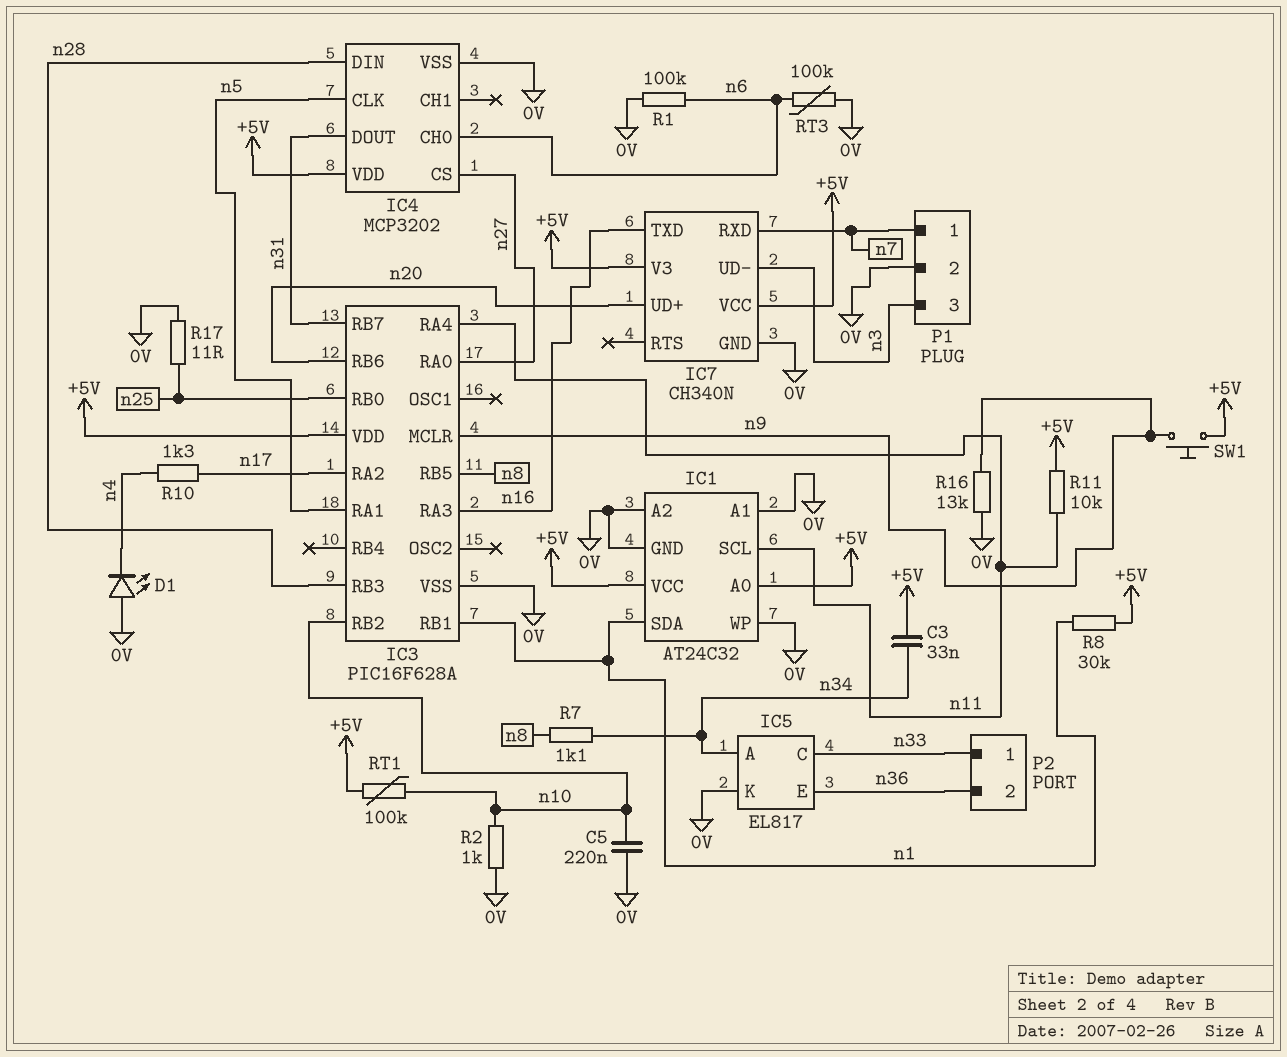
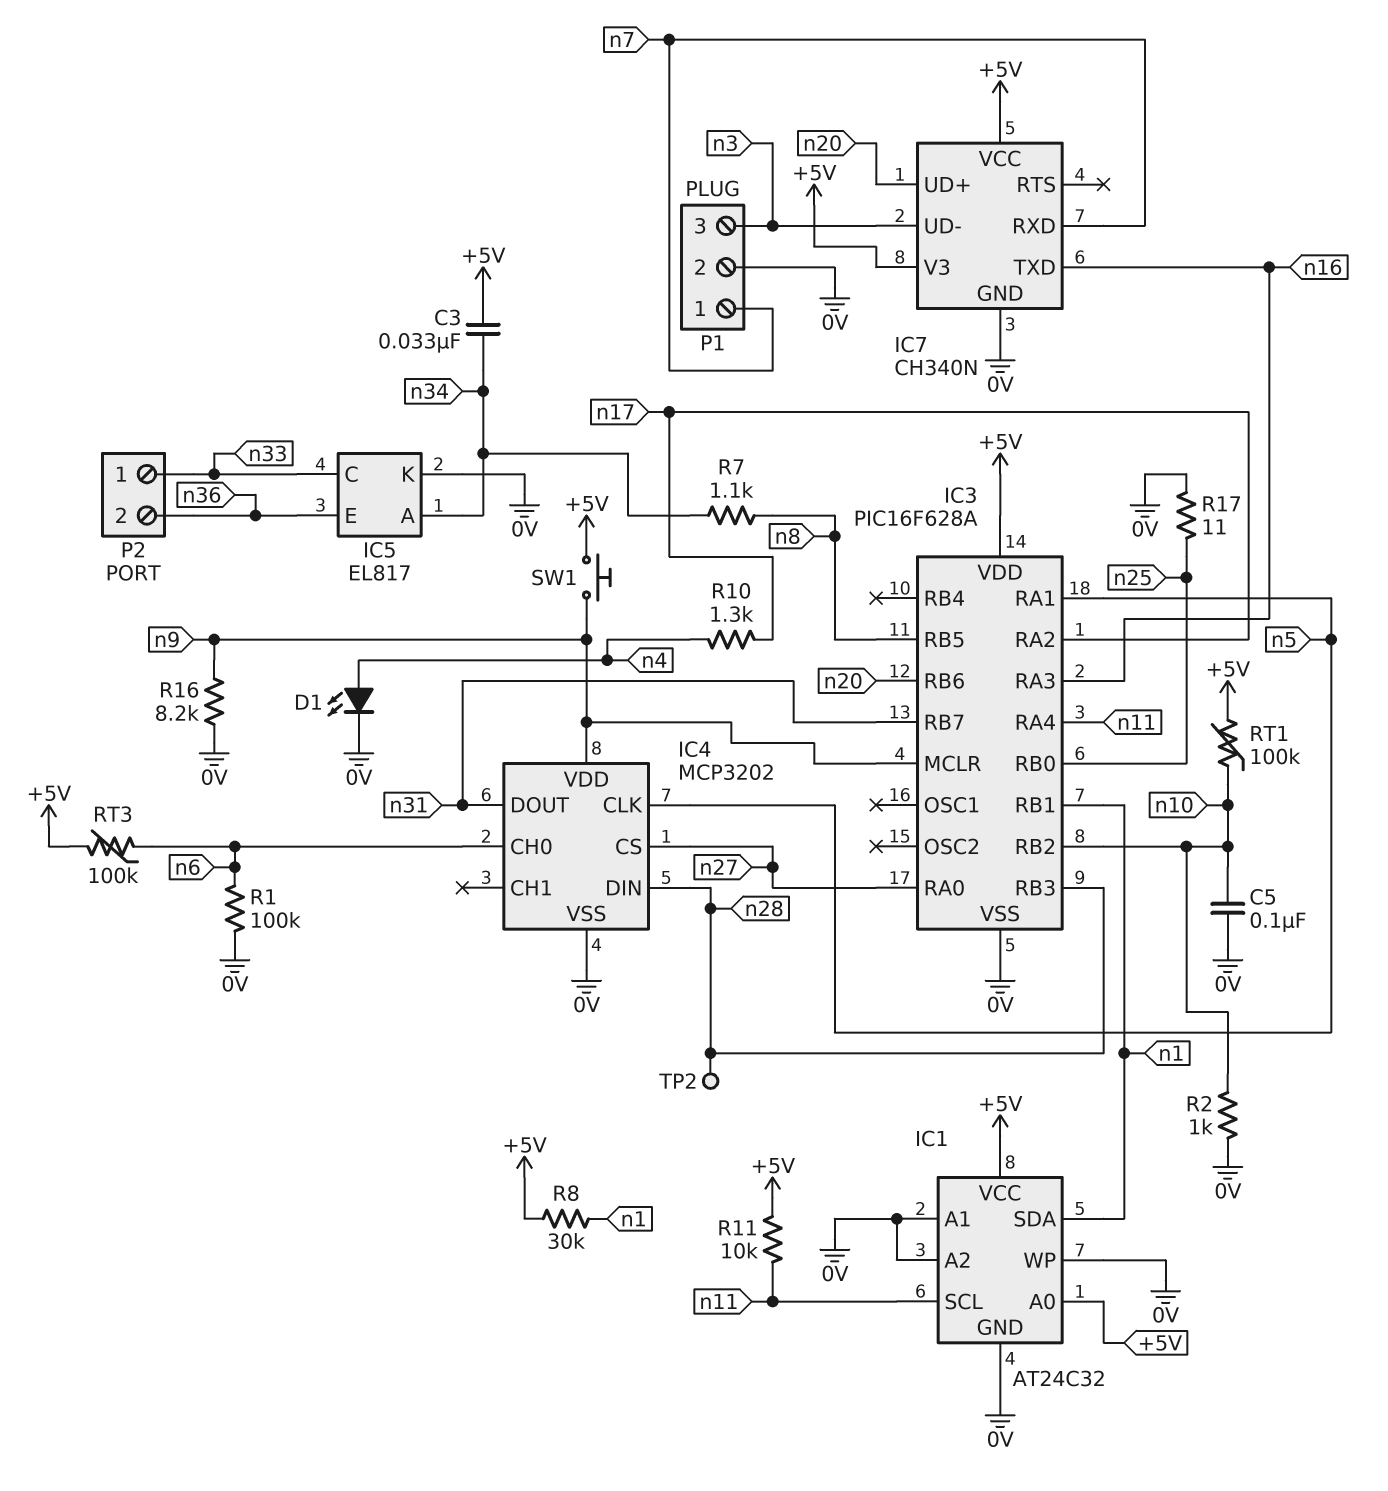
C5: 220nF (0V, n10) -> 100nF (0V, n10)
D1: LED (A 0V, K n4) -> LED (A n4, K 0V)
IC4 pin VDD: +5V -> n9
R16: 13k (0V, n9) -> 8.2k (0V, n9)
RT3: 100k (0V, n6) -> 100k (+5V, n6)
TP2: none -> test point (n28)

